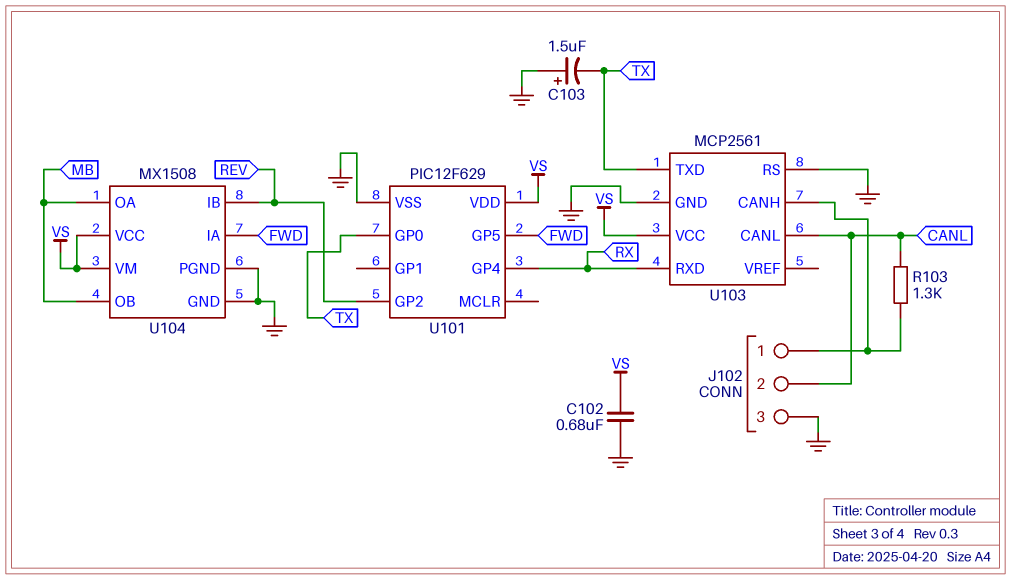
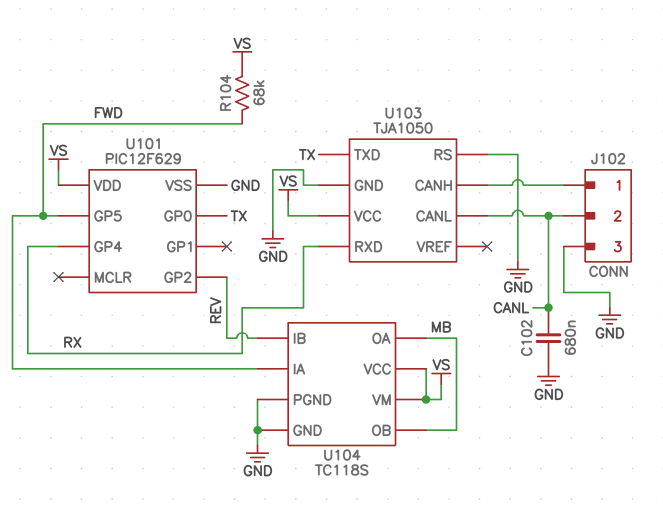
C102: 680nF (GND, VS) -> 680nF (CANL, GND)
C103: 1.5uF (plus GND, minus TX) -> none
R103: 1.3k (CANL, J102/1) -> none
R104: none -> 68k (FWD, VS)
U103: MCP2561 -> TJA1050
U104: MX1508 -> TC118S

